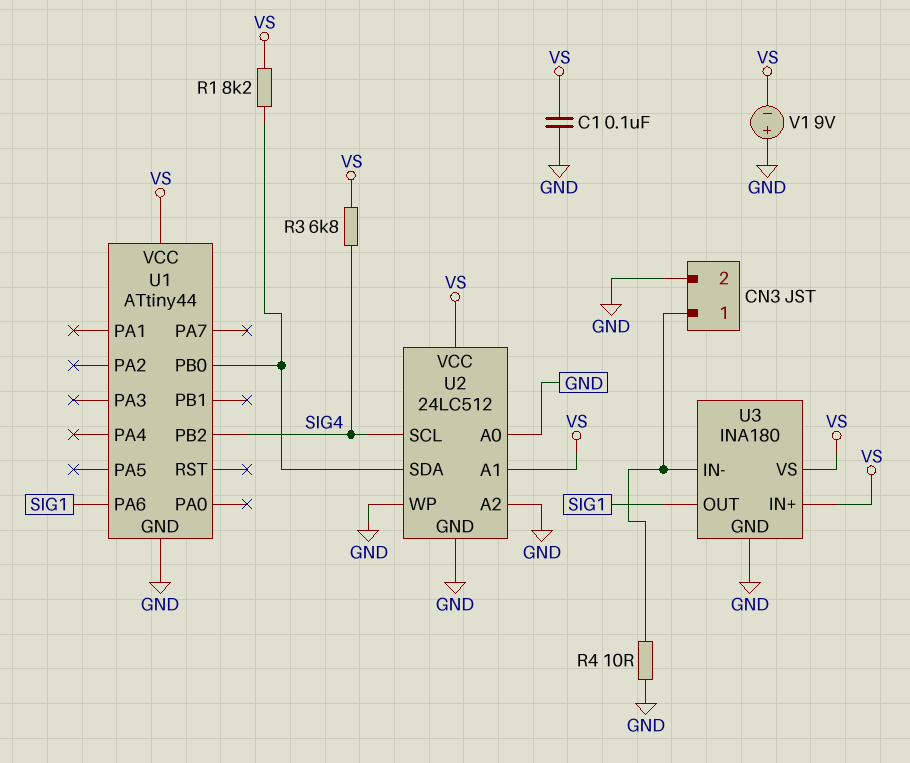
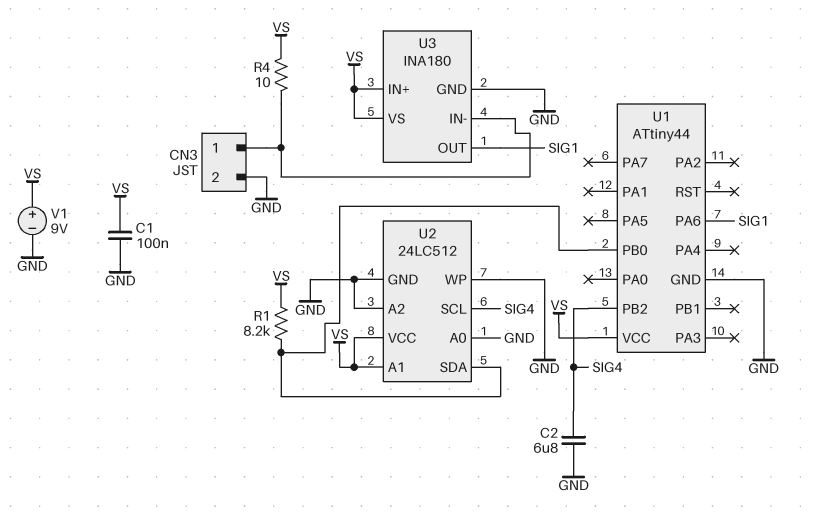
C2: none -> 6.8uF (GND, SIG4)
R3: 6.8k (SIG4, VS) -> none
R4: 10 (CN3/1, GND) -> 10 (CN3/1, VS)
V1: 9V (plus GND, minus VS) -> 9V (plus VS, minus GND)

